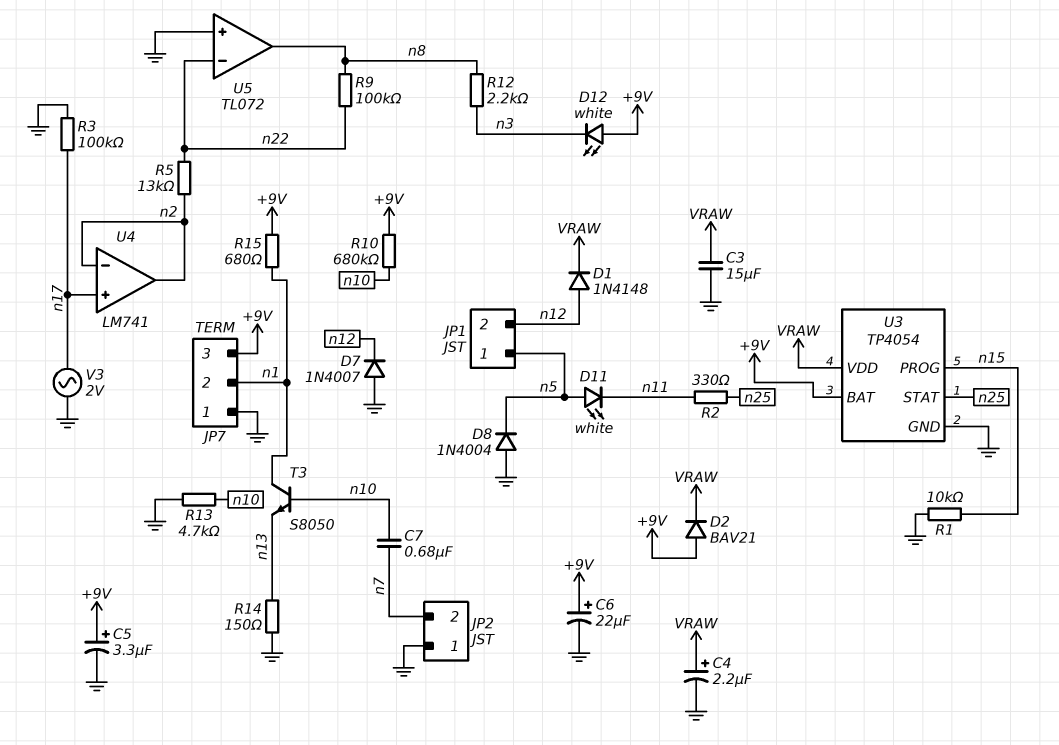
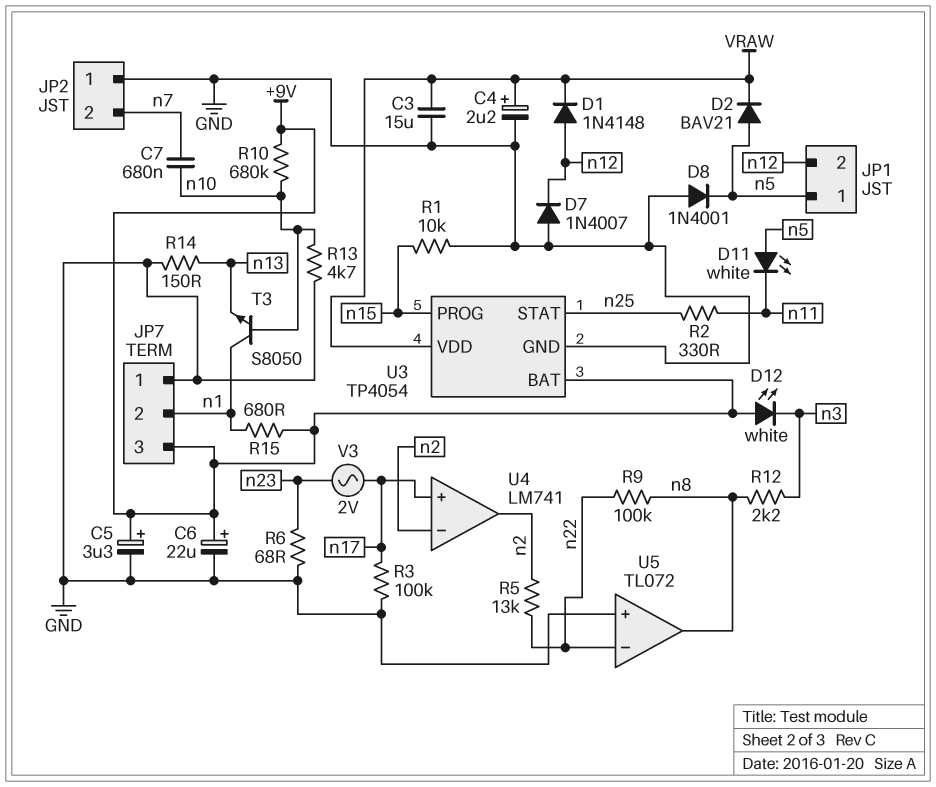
D2: diode BAV21 (A +9V, K VRAW) -> diode BAV21 (A n5, K VRAW)
D8: diode 1N4004 (A GND, K n5) -> diode 1N4001 (A GND, K n5)
R6: none -> 68 (GND, n23)
V3: AC 2V (GND, n17) -> AC 2V (n17, n23)

